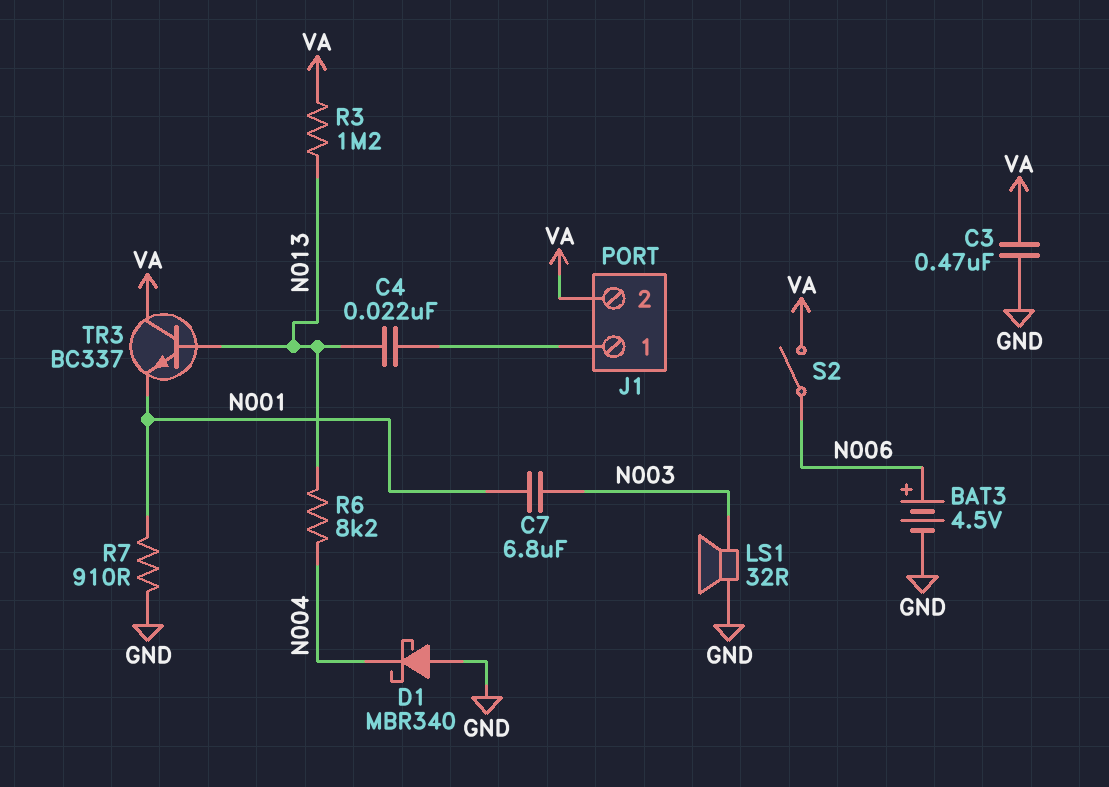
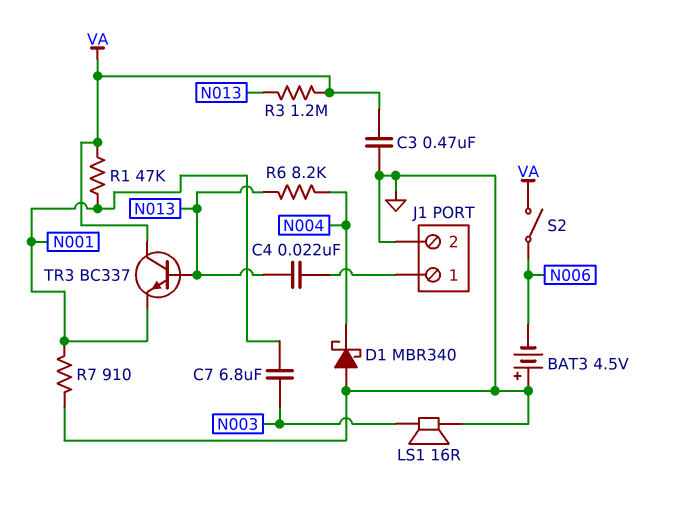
BAT3: 4.5V (plus N006, minus GND) -> 4.5V (plus GND, minus N006)
J1 pin 2: VA -> GND
LS1: speaker 32R (GND, N003) -> speaker 16R (GND, N003)
R1: none -> 47k (N001, VA)

